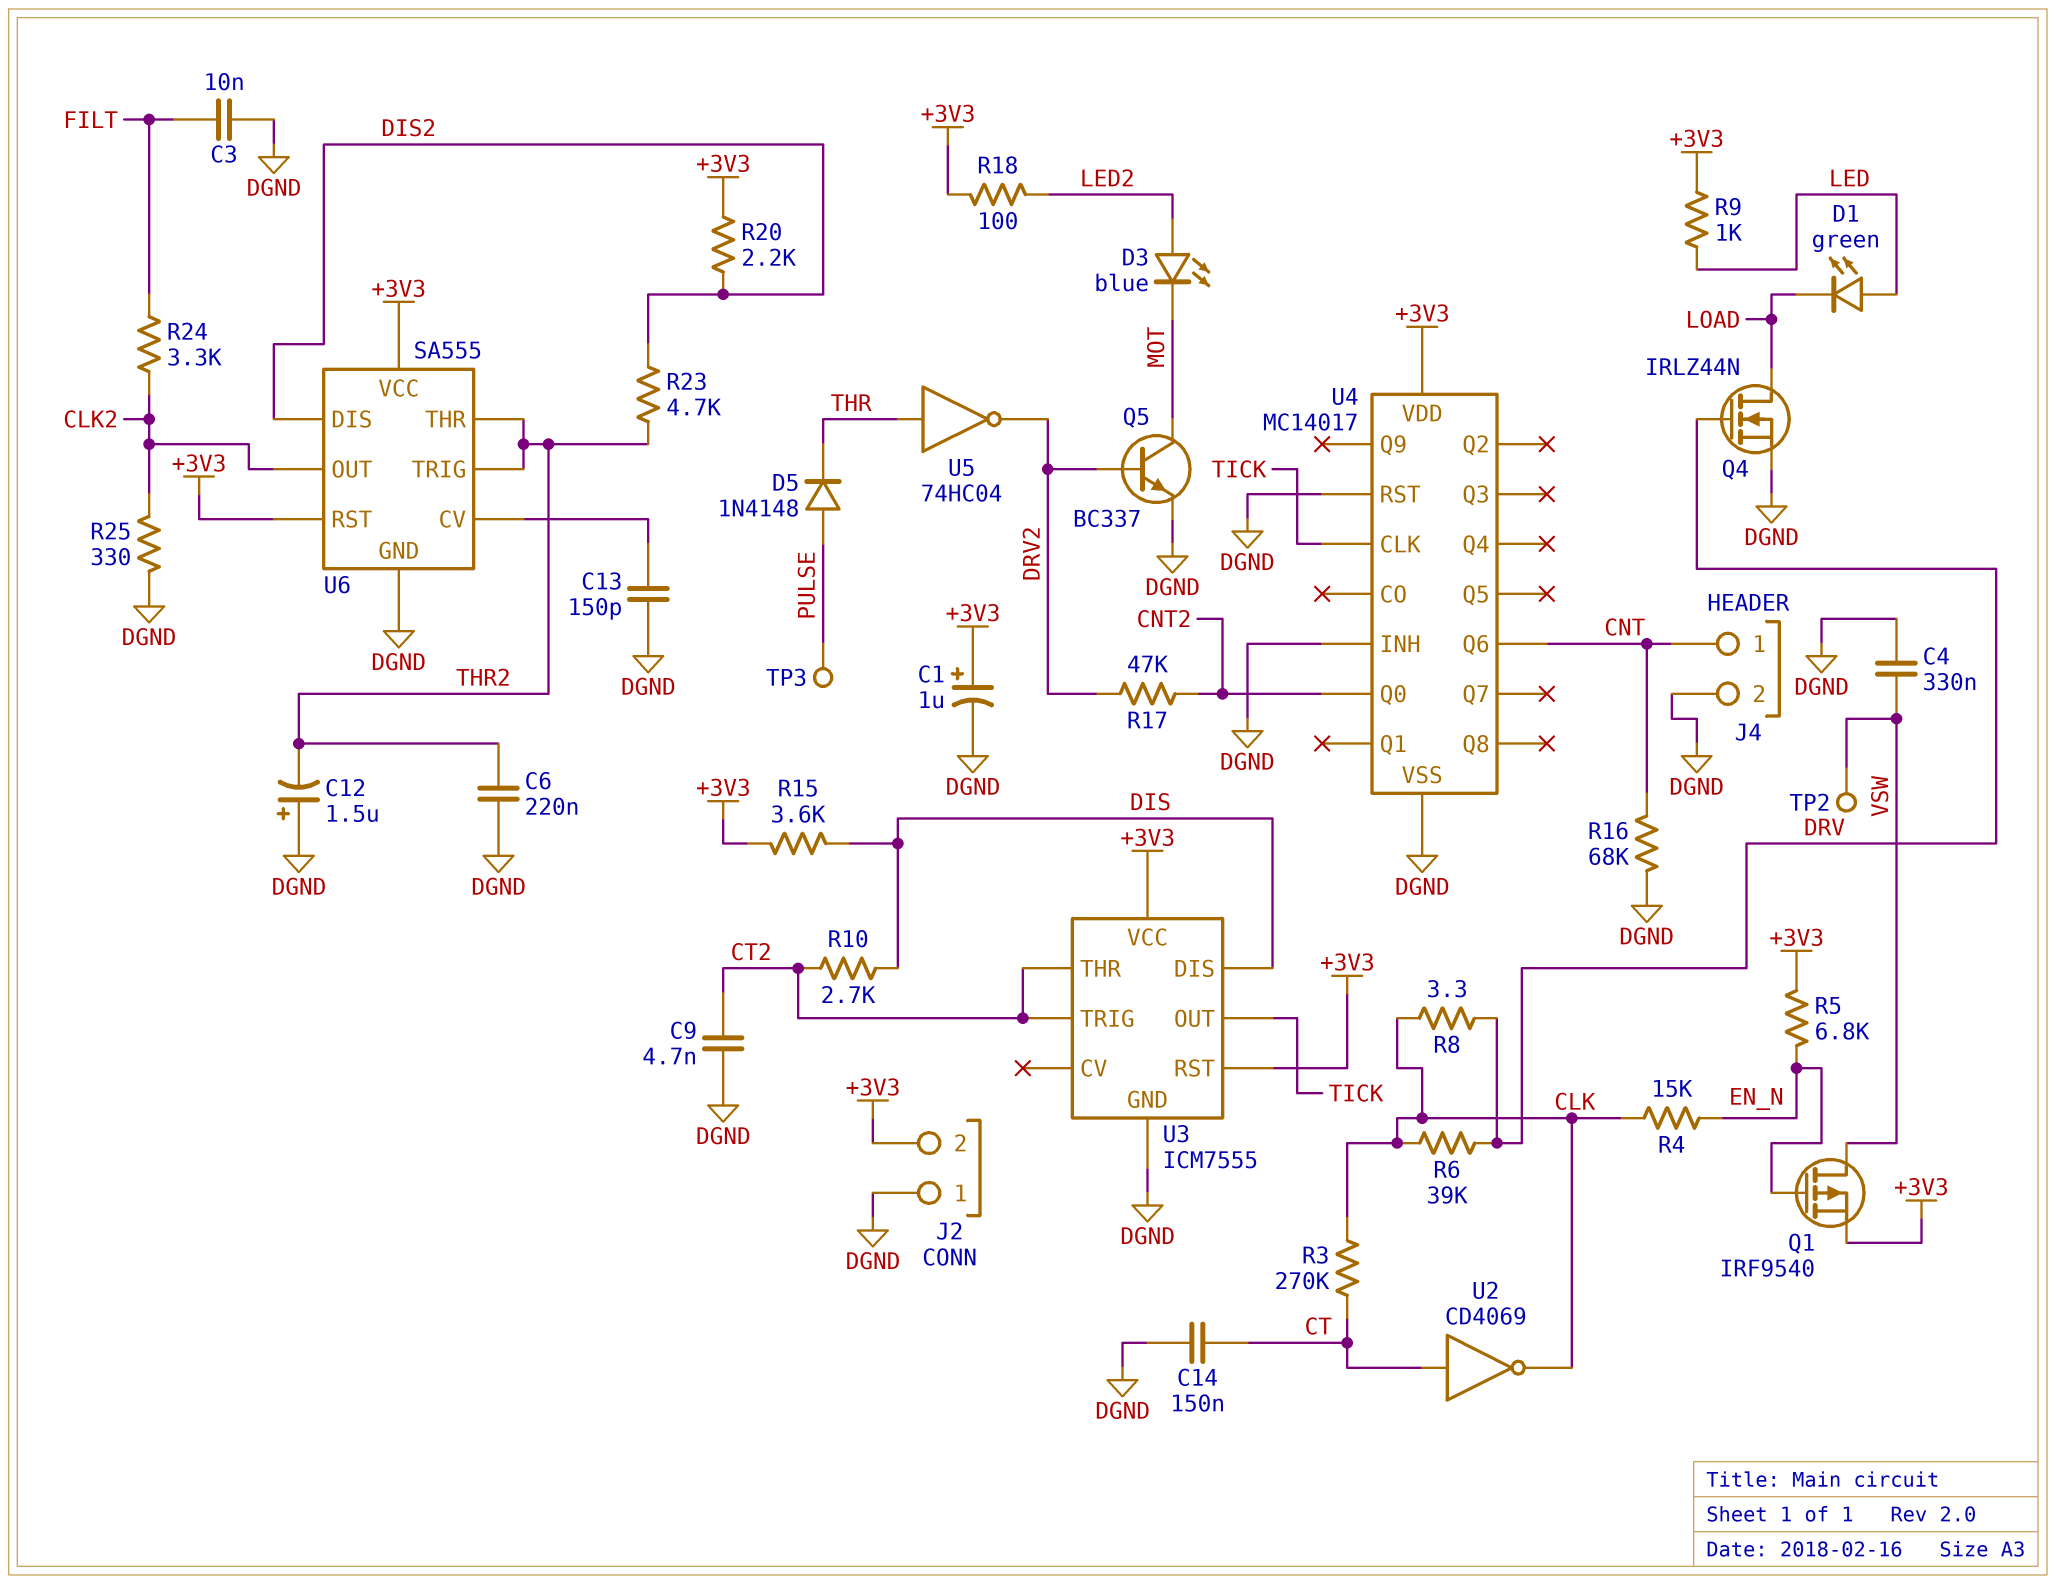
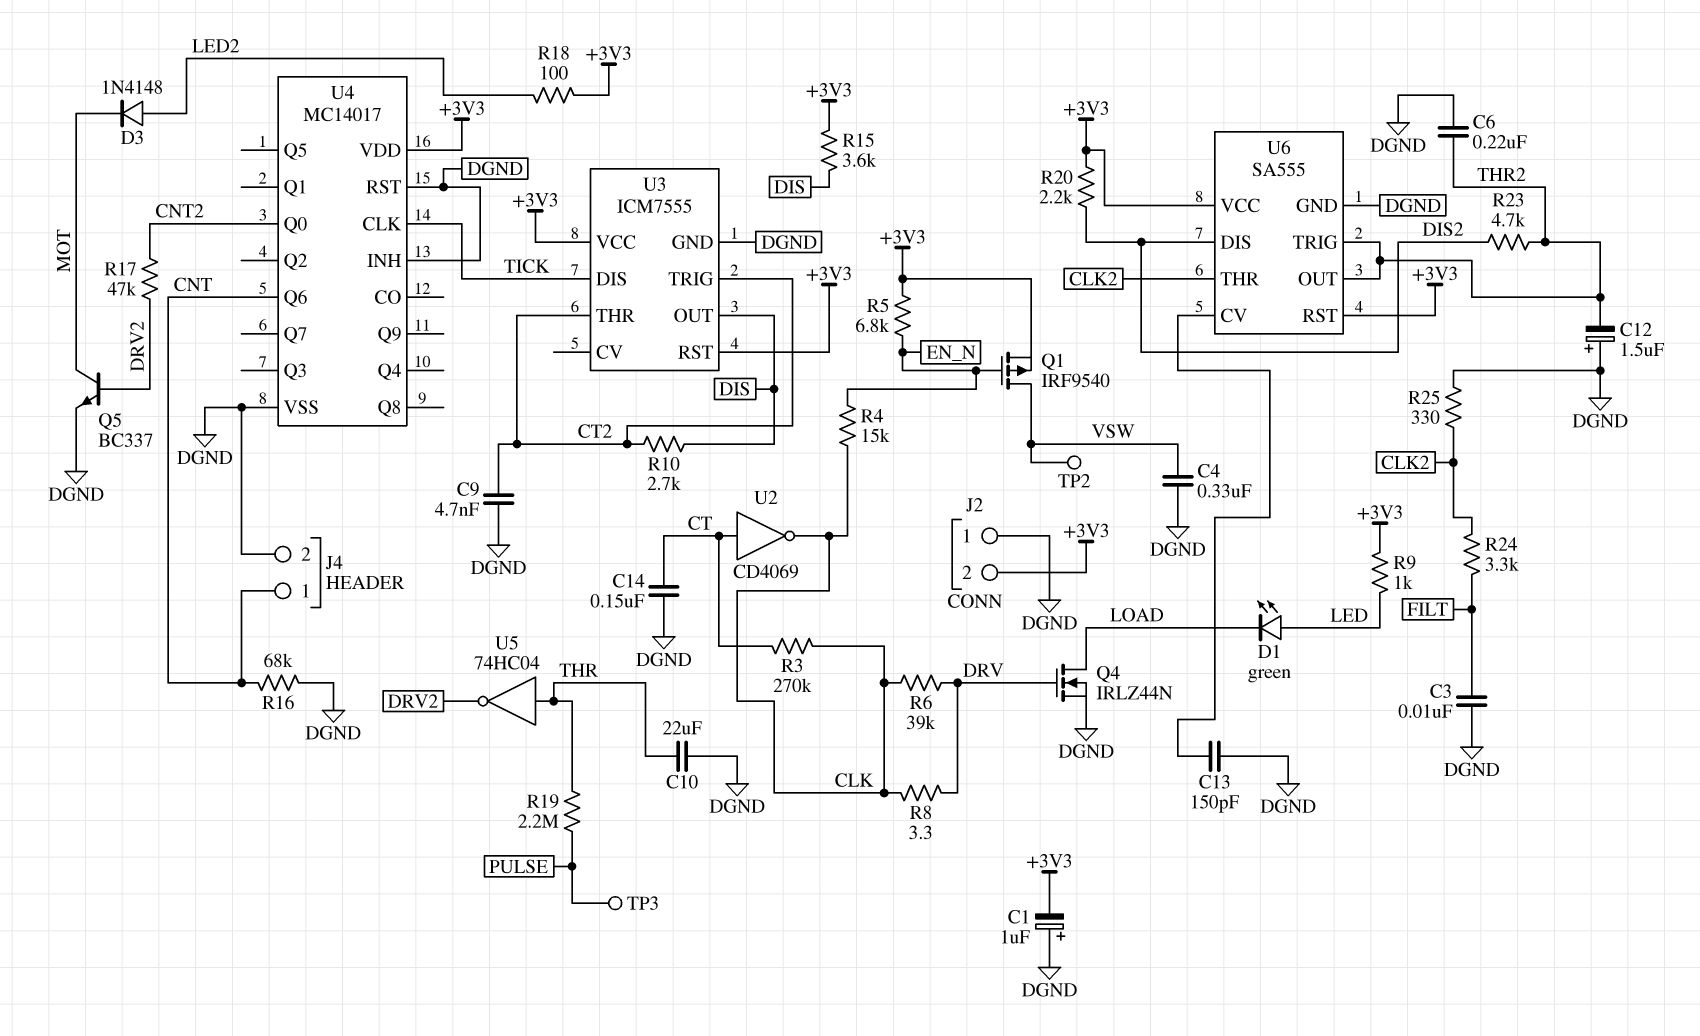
C1: 1uF (plus +3V3, minus DGND) -> 1uF (plus DGND, minus +3V3)
C10: none -> 22uF (DGND, THR)
D3: LED blue (A LED2, K MOT) -> diode 1N4148 (A LED2, K MOT)
D5: diode 1N4148 (A PULSE, K THR) -> none
R19: none -> 2.2M (PULSE, THR)
U3 pin DIS: DIS -> TICK
U3 pin OUT: TICK -> DIS
U6 pin OUT: CLK2 -> THR2
U6 pin THR: THR2 -> CLK2

